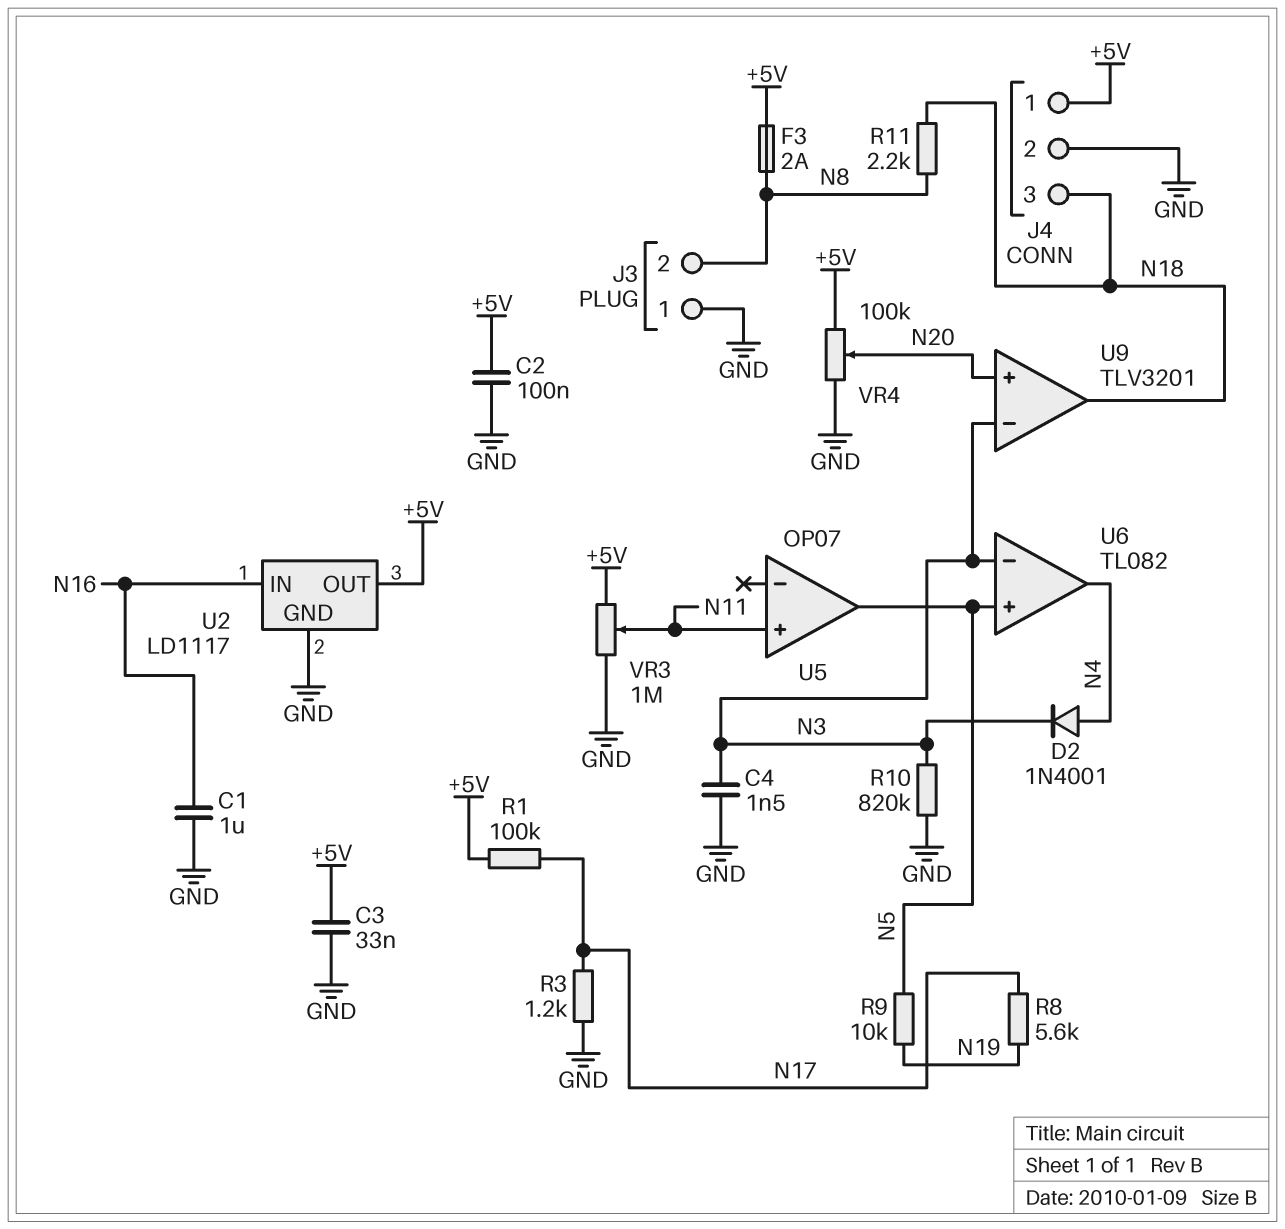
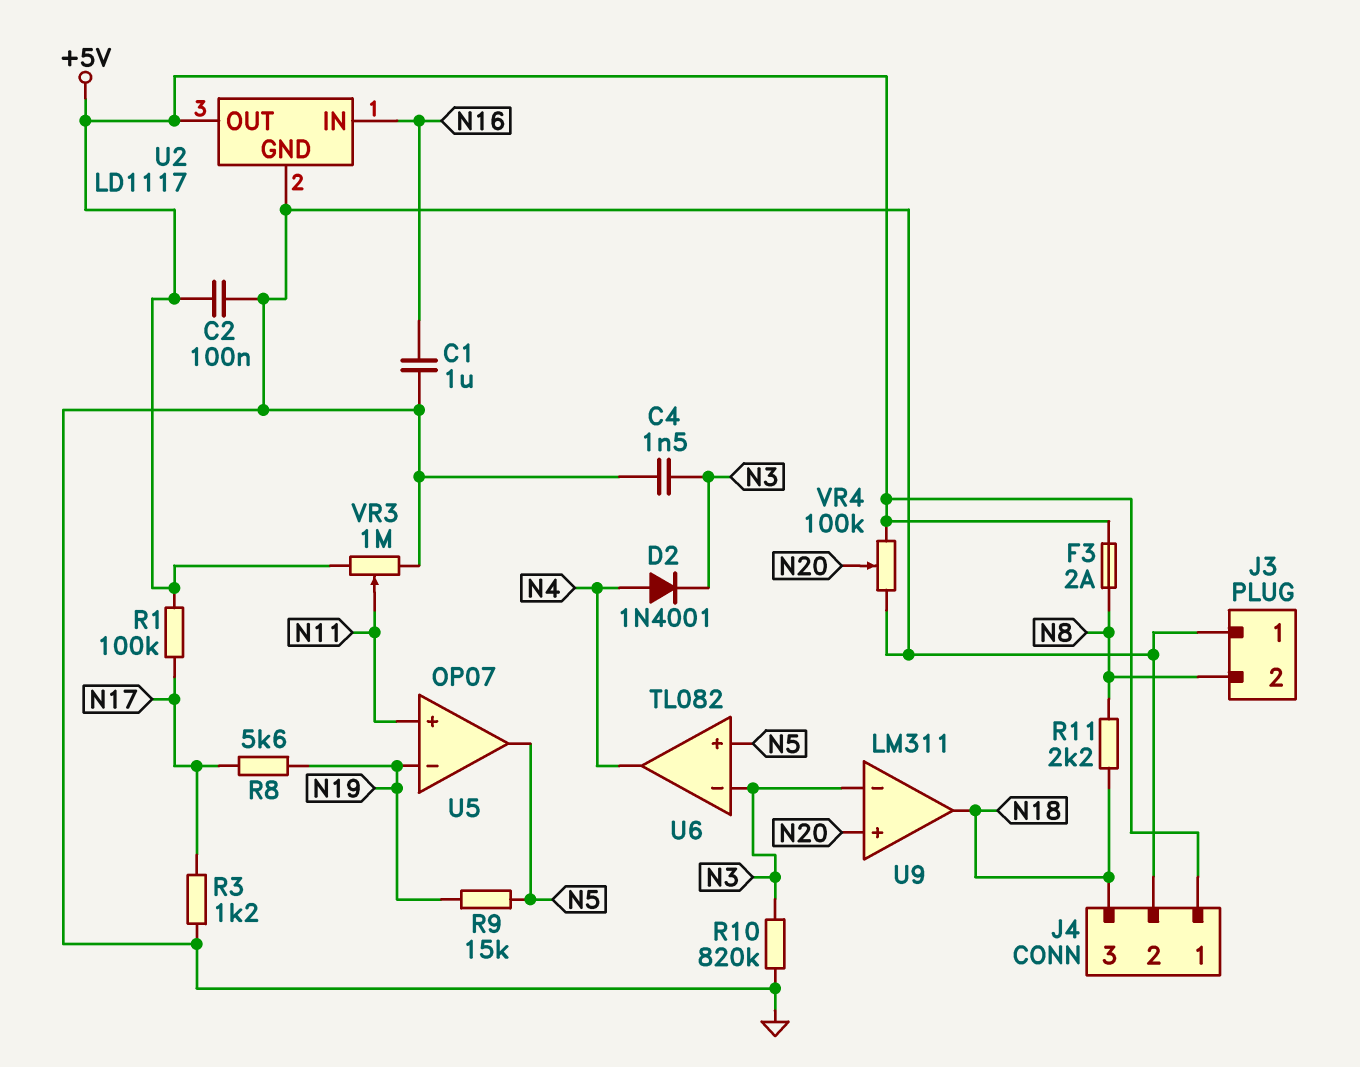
C3: 33nF (+5V, GND) -> none
R9: 10k (N5, N19) -> 15k (N5, N19)
U5 pin in-: none -> N19
U9: TLV3201 -> LM311

